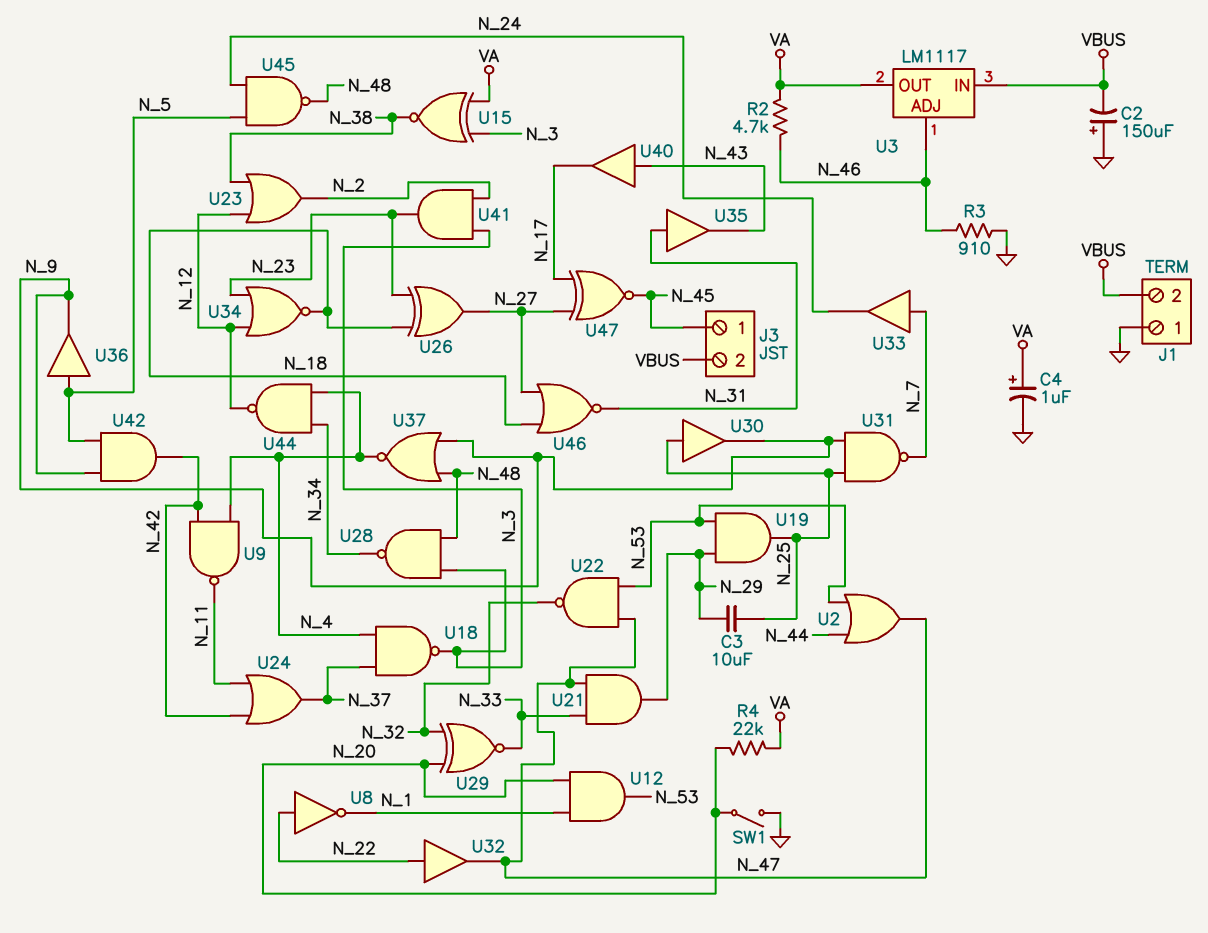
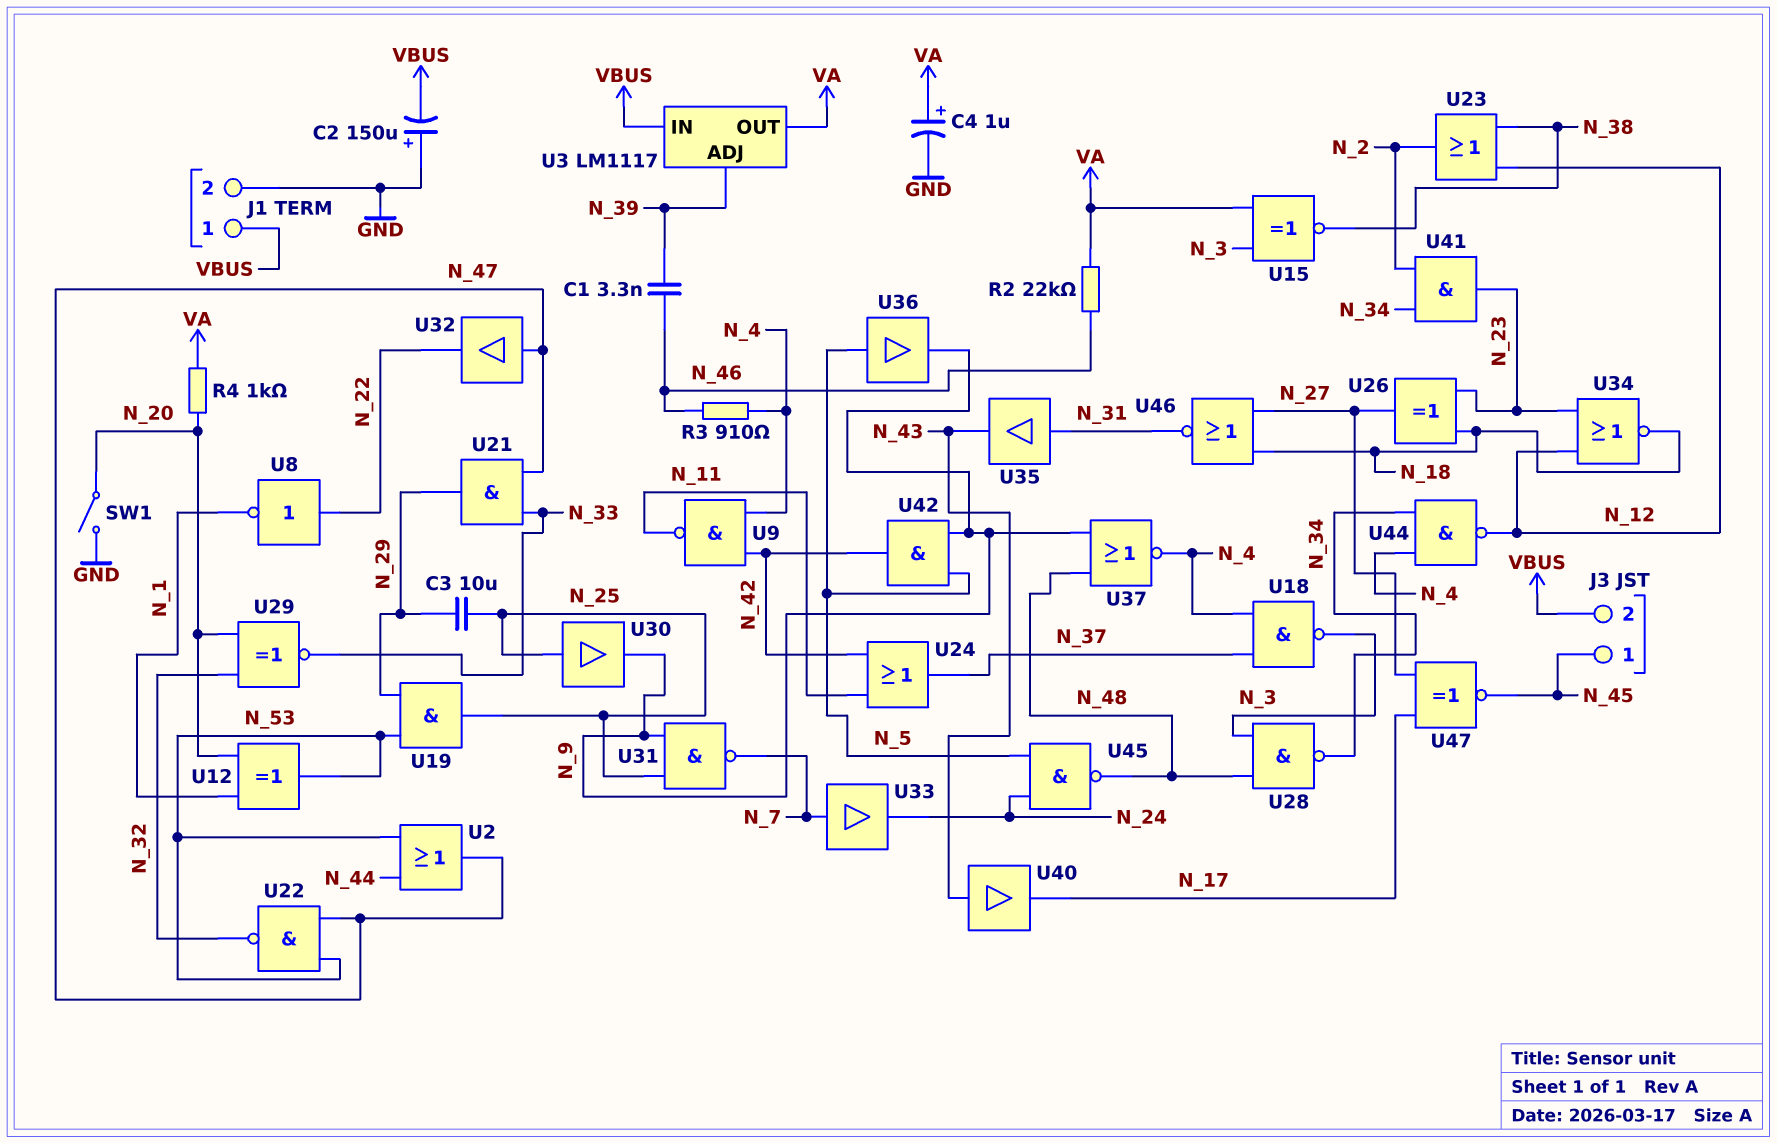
C1: none -> 3.3nF (N_39, N_46)
J1 pin 1: GND -> VBUS
J1 pin 2: VBUS -> GND
R2: 4.7k (N_46, VA) -> 22k (N_46, VA)
R3: 910 (GND, N_46) -> 910 (N_4, N_46)
R4: 22k (N_20, VA) -> 1k (N_20, VA)
U3 pin ADJ: N_46 -> N_39
U12: AND (in N_1, in N_20, out N_53) -> XOR (in N_1, in N_20, out N_53)
U32: buffer (in N_22, out N_47) -> buffer (in N_47, out N_22)
U41: AND (in N_2, in N_3, out N_23) -> AND (in N_2, in N_34, out N_23)

